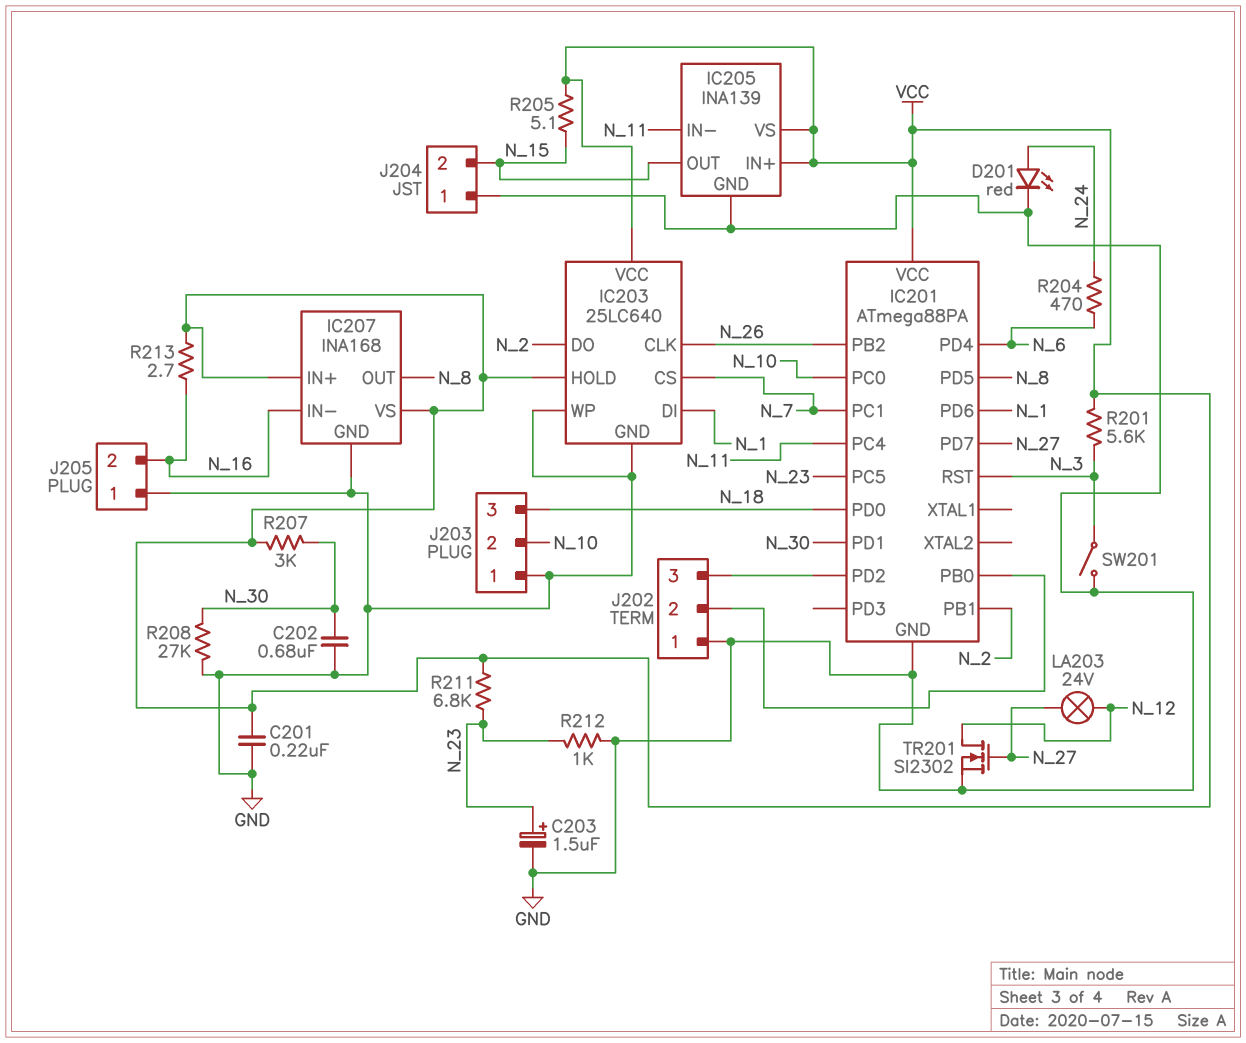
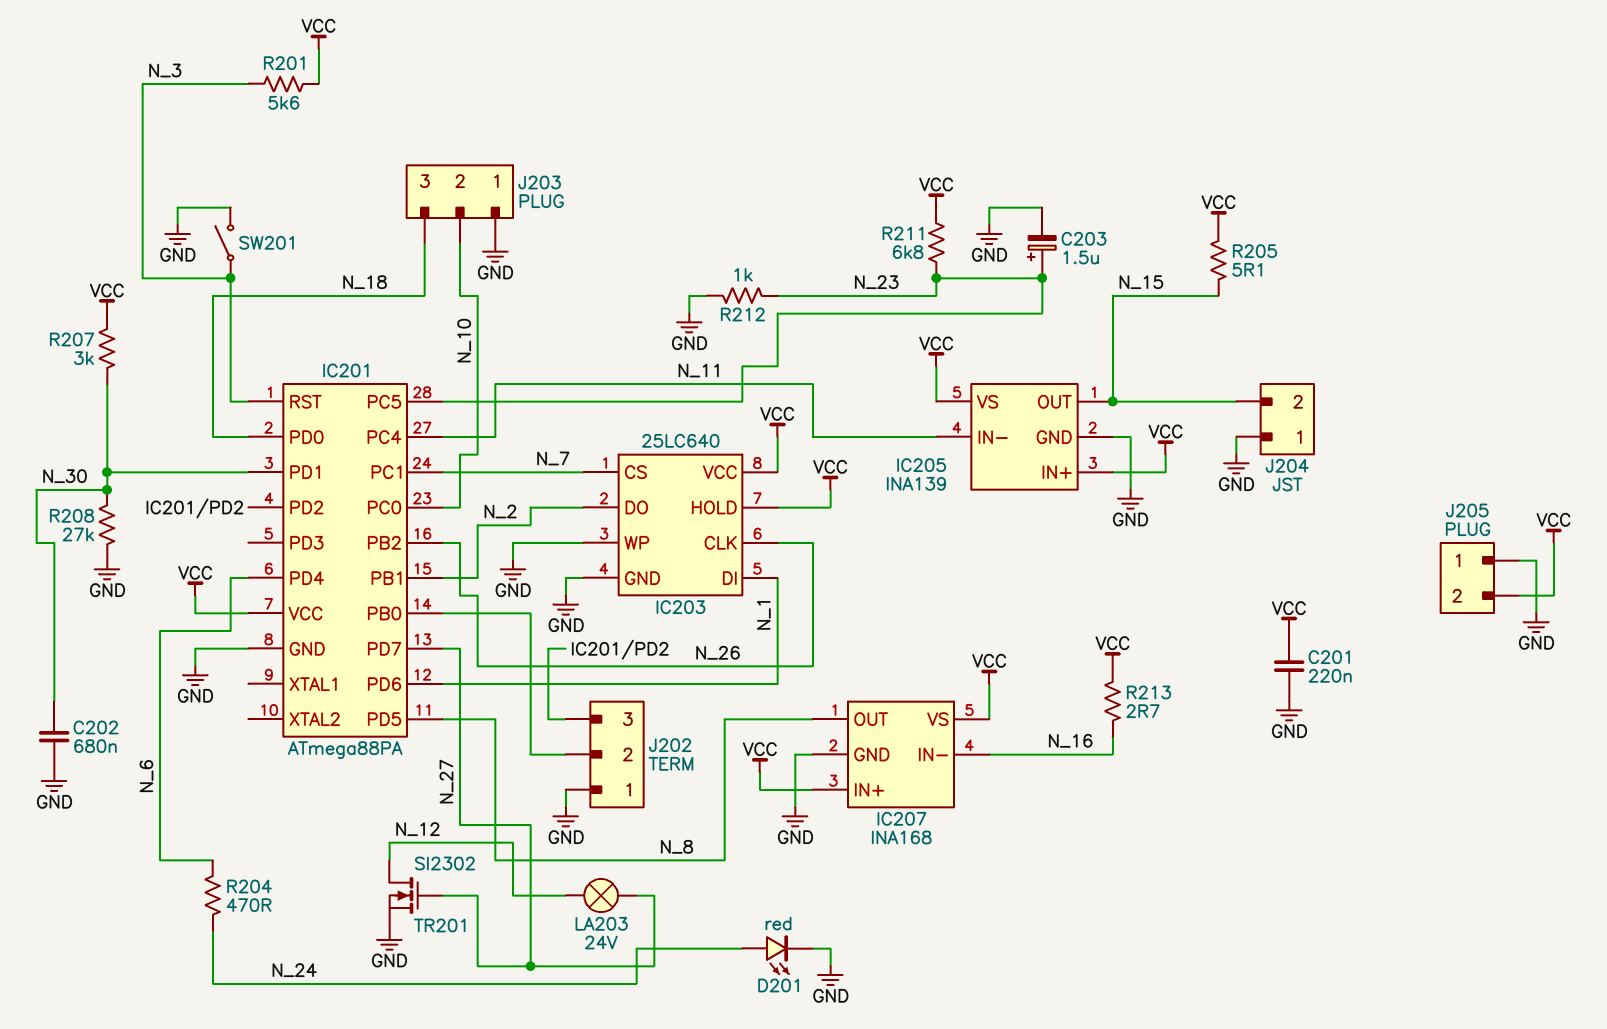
J205 pin 2: N_16 -> VCC

